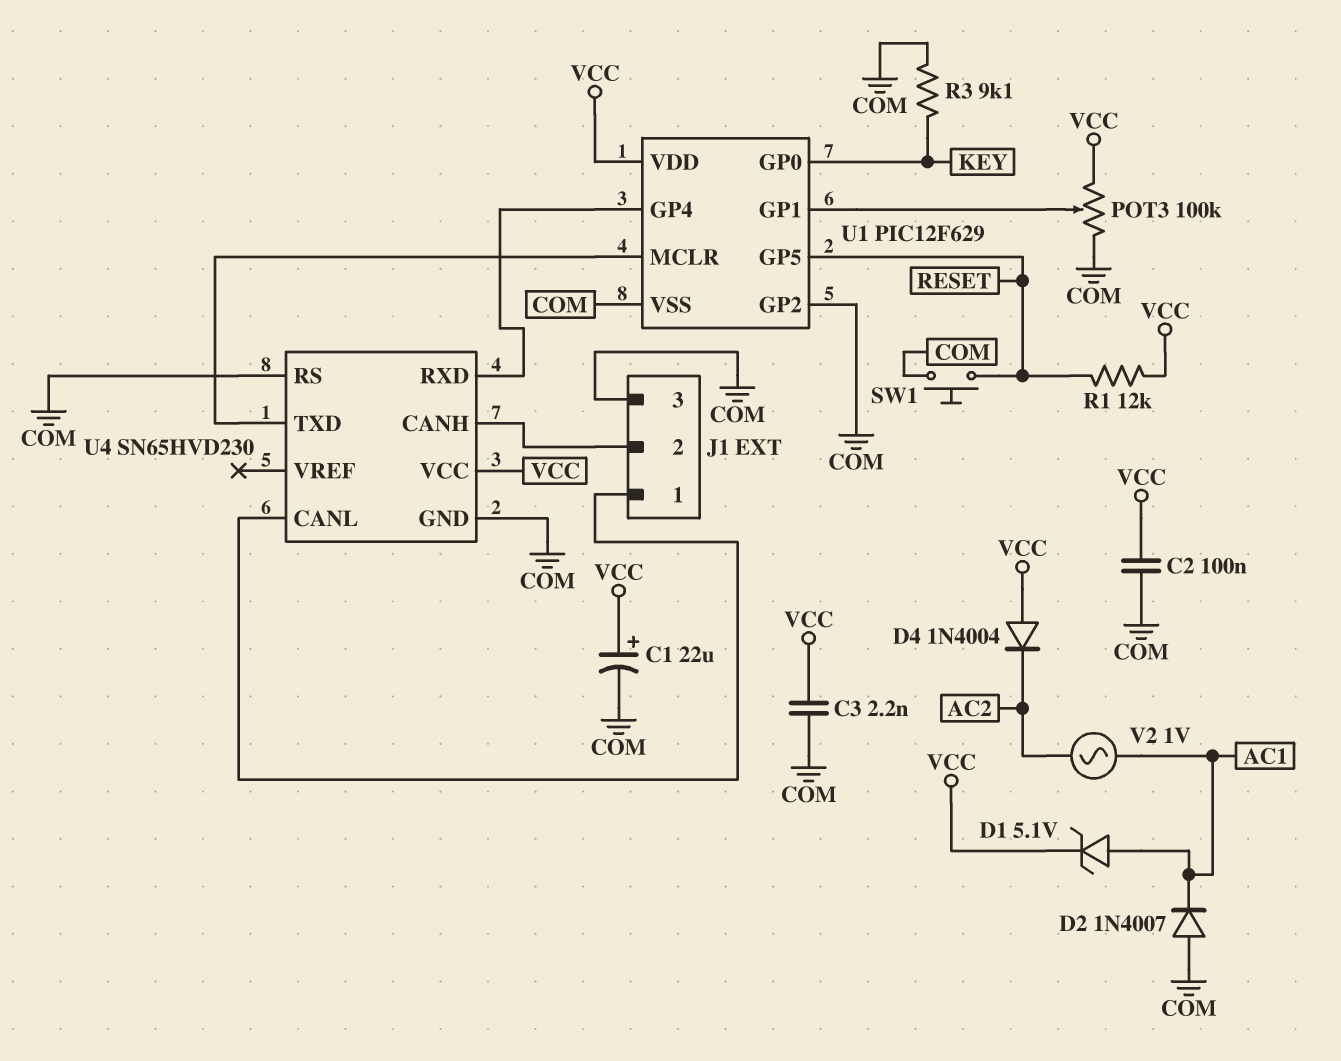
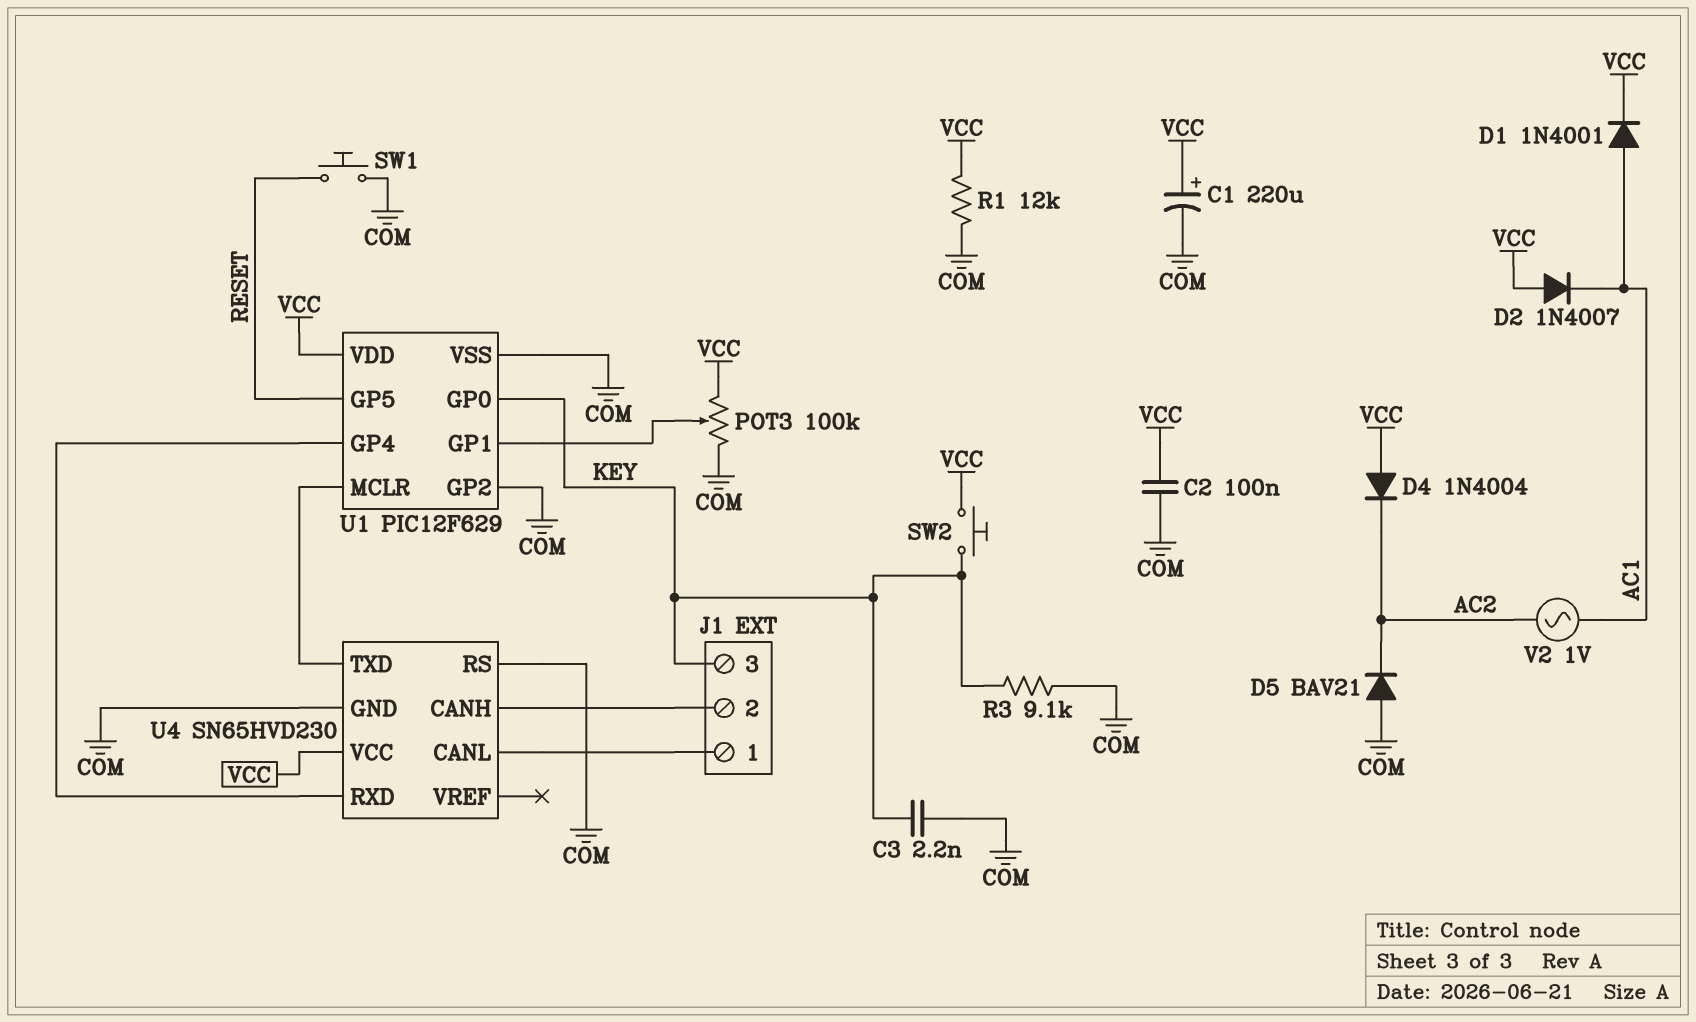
C1: 22uF (plus VCC, minus COM) -> 220uF (plus VCC, minus COM)
C3: 2.2nF (COM, VCC) -> 2.2nF (COM, KEY)
D1: zener 5.1V (A AC1, K VCC) -> diode 1N4001 (A AC1, K VCC)
D2: diode 1N4007 (A COM, K AC1) -> diode 1N4007 (A VCC, K AC1)
D5: none -> diode BAV21 (A COM, K AC2)
J1 pin 3: COM -> KEY
R1: 12k (RESET, VCC) -> 12k (COM, VCC)
SW2: none -> button (KEY, VCC)

